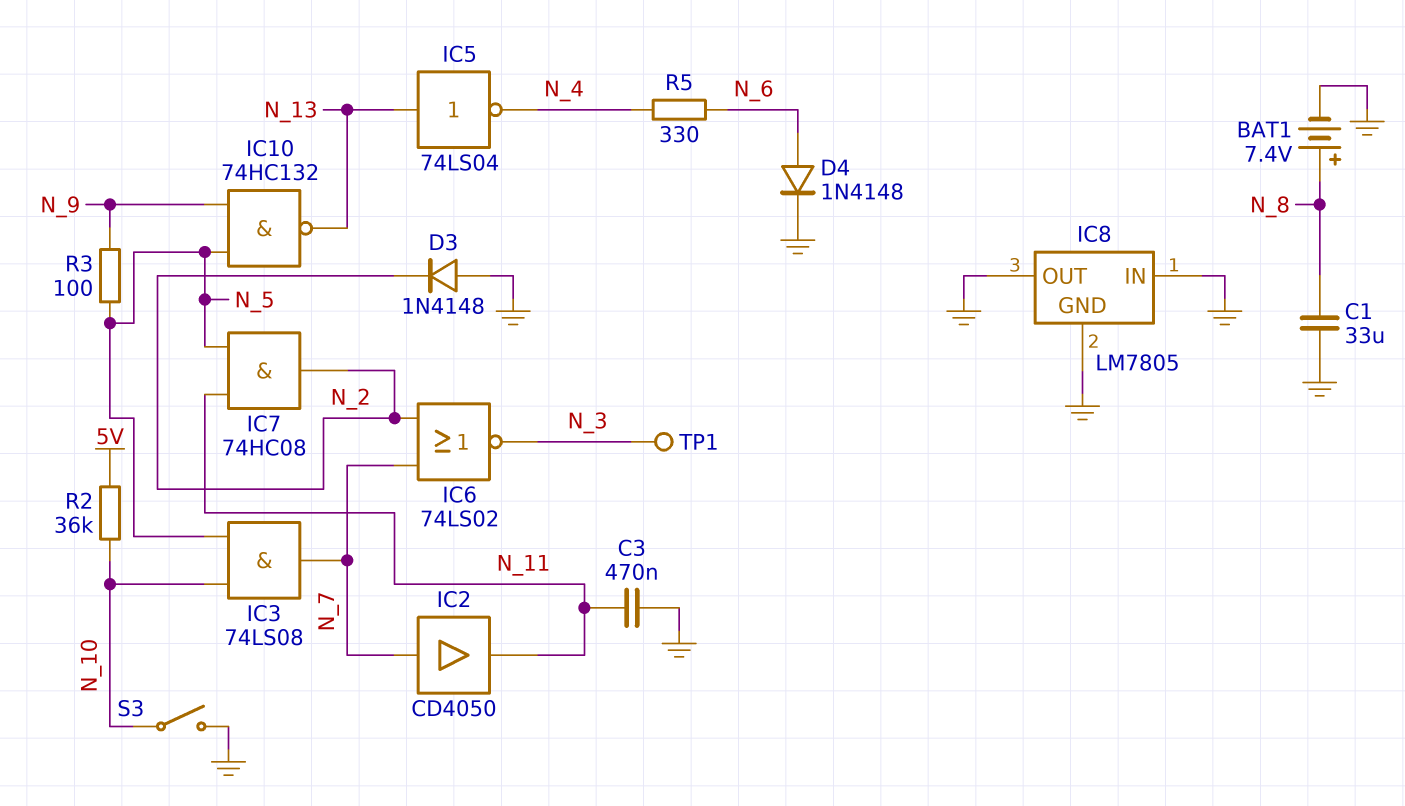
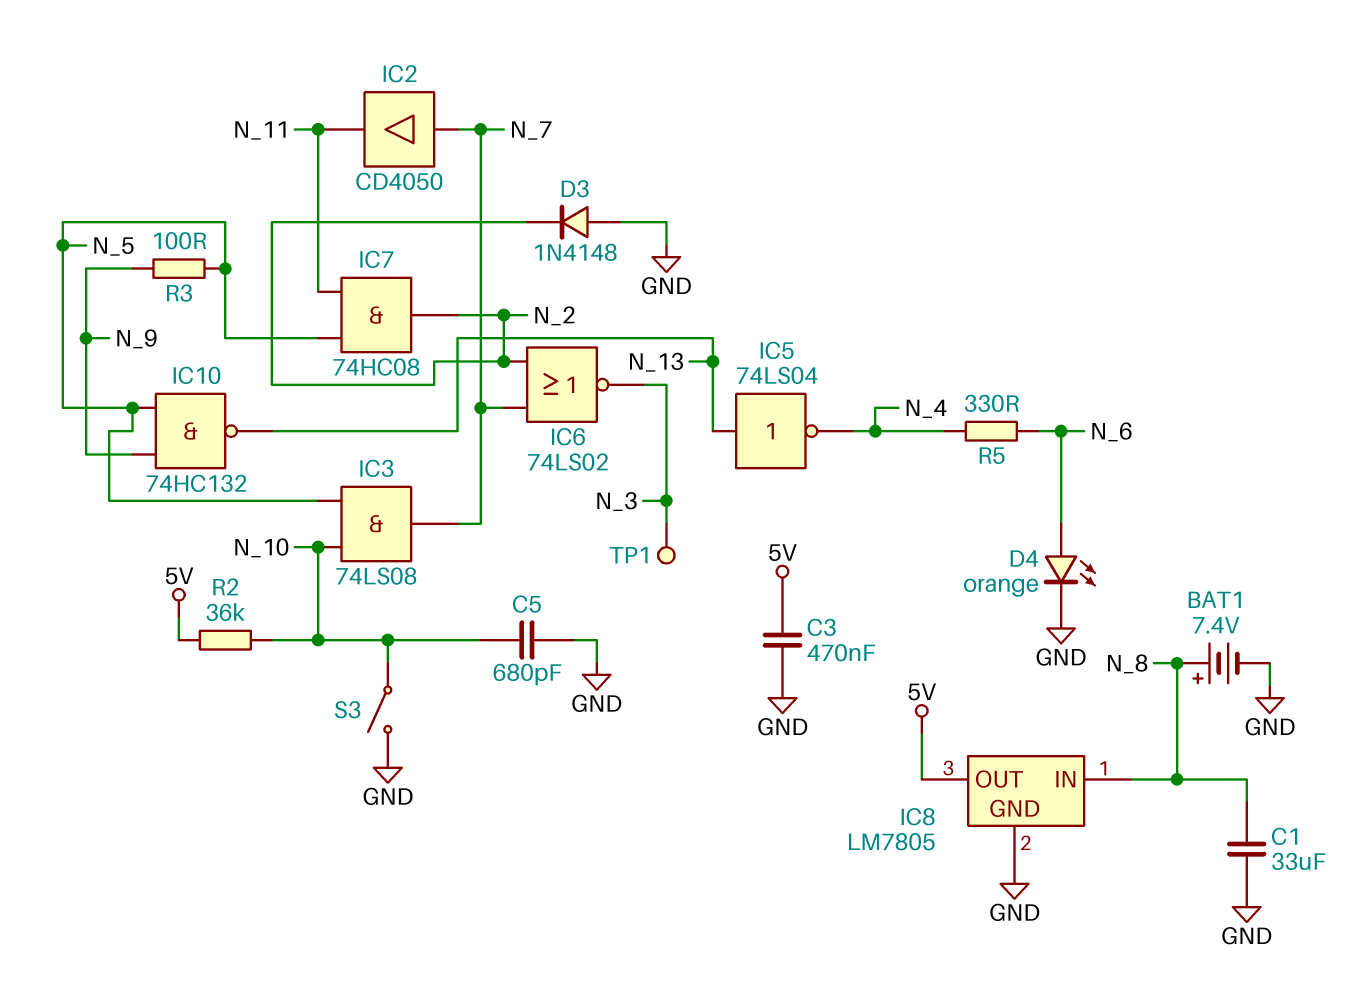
C3: 470nF (GND, N_11) -> 470nF (5V, GND)
C5: none -> 680pF (GND, N_10)
D4: diode 1N4148 (A N_6, K GND) -> LED orange (A N_6, K GND)
IC8 pin IN: GND -> N_8
IC8 pin OUT: GND -> 5V

